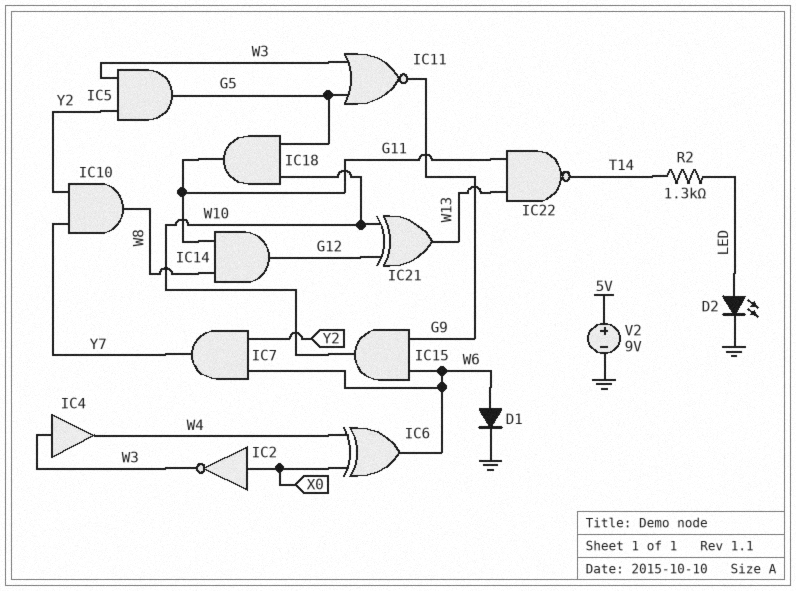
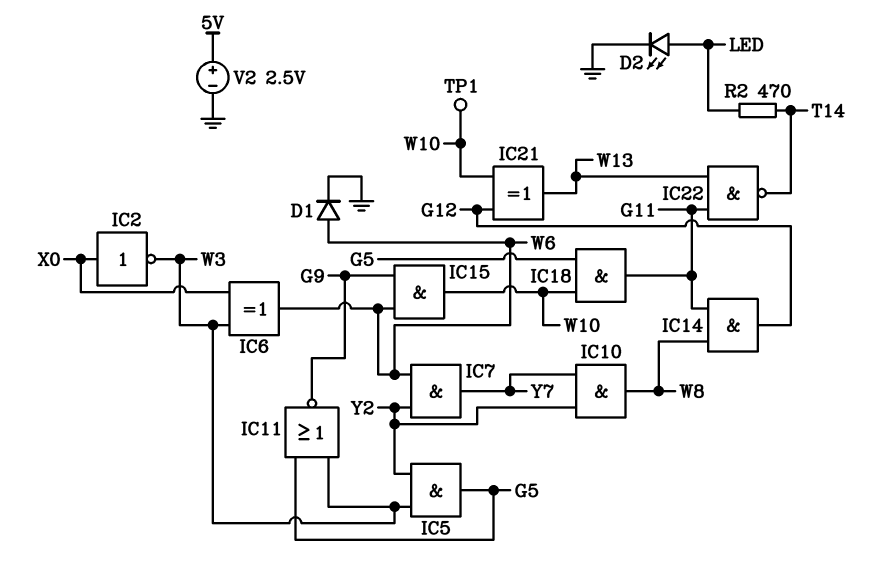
IC4: buffer (in W3, out W4) -> none
IC6: XOR (in W4, in X0, out W6) -> XOR (in W3, in X0, out W6)
R2: 1.3k (LED, T14) -> 470 (LED, T14)
TP1: none -> test point (W10)
V2: 9V (plus 5V, minus GND) -> 2.5V (plus 5V, minus GND)

